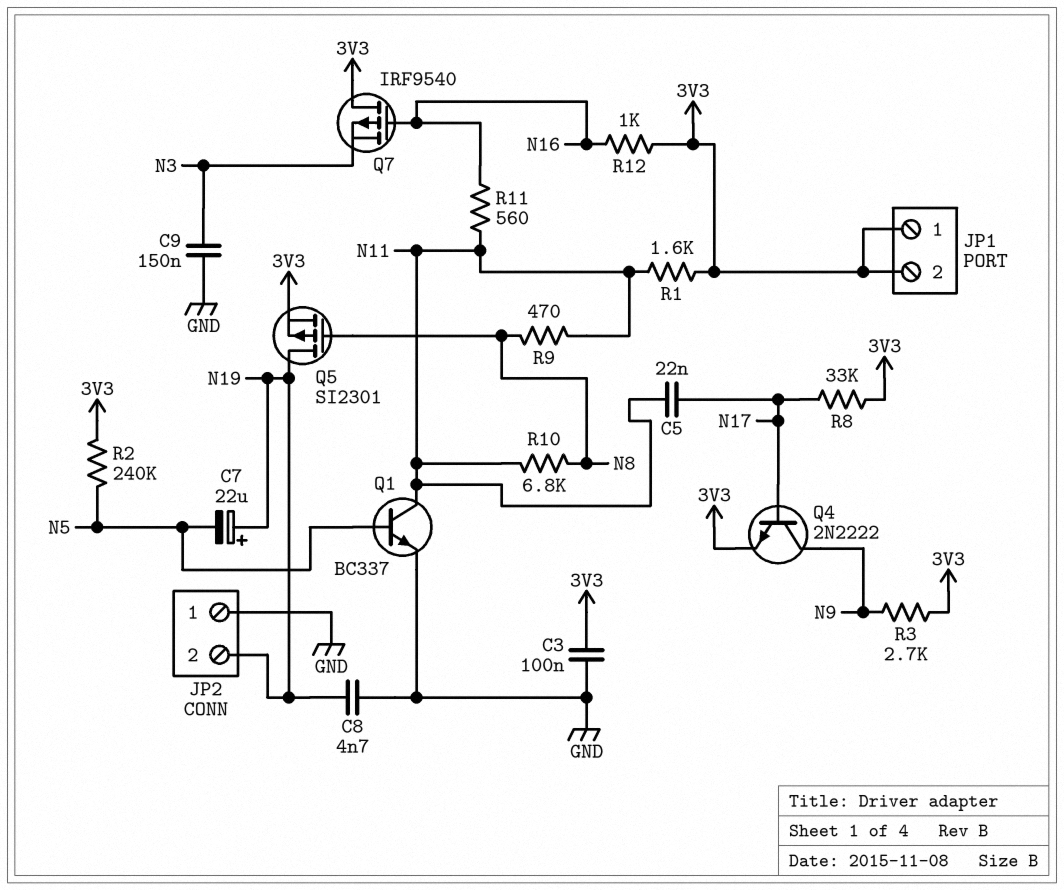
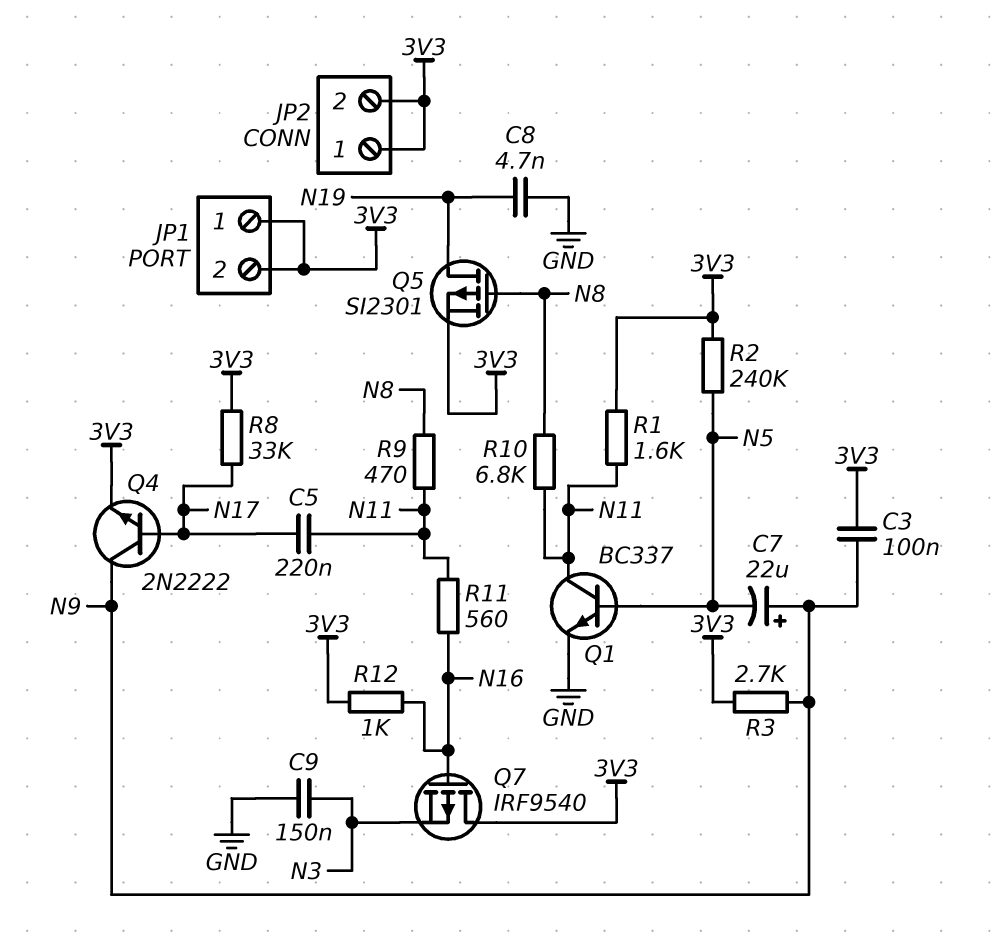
C3: 100nF (3V3, GND) -> 100nF (3V3, N9)
C5: 22nF (N11, N17) -> 220nF (N11, N17)
C7: 22uF (plus N19, minus N5) -> 22uF (plus N9, minus N5)
JP2 pin 1: GND -> 3V3
JP2 pin 2: N19 -> 3V3

